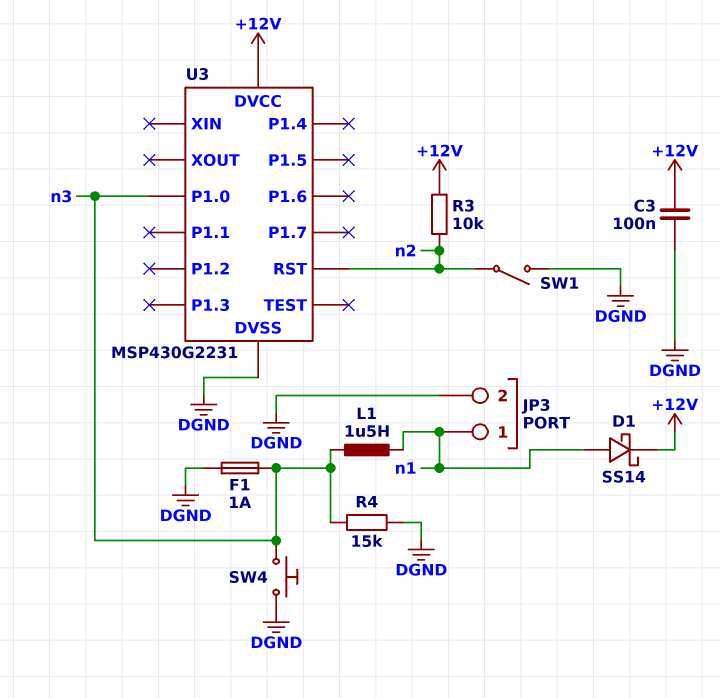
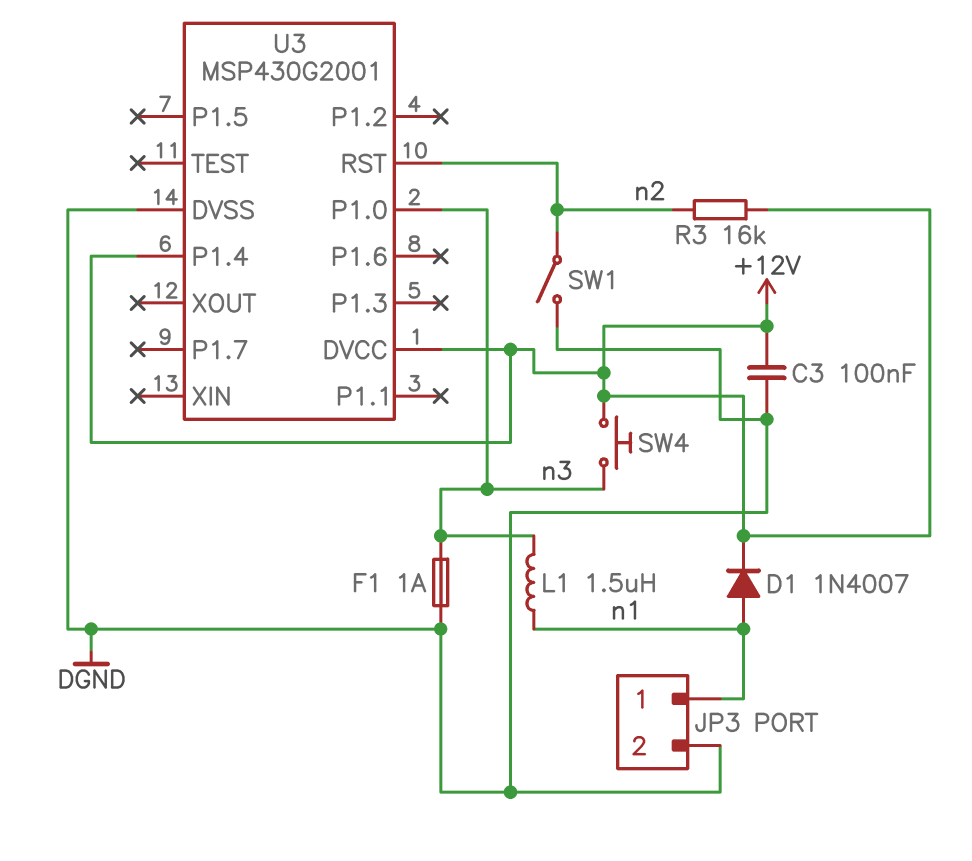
D1: schottky SS14 (A n1, K +12V) -> diode 1N4007 (A n1, K +12V)
R3: 10k (+12V, n2) -> 16k (+12V, n2)
R4: 15k (DGND, n3) -> none
SW4: button (DGND, n3) -> button (+12V, n3)
U3: MSP430G2231 -> MSP430G2001
U3 pin P1.4: none -> +12V

